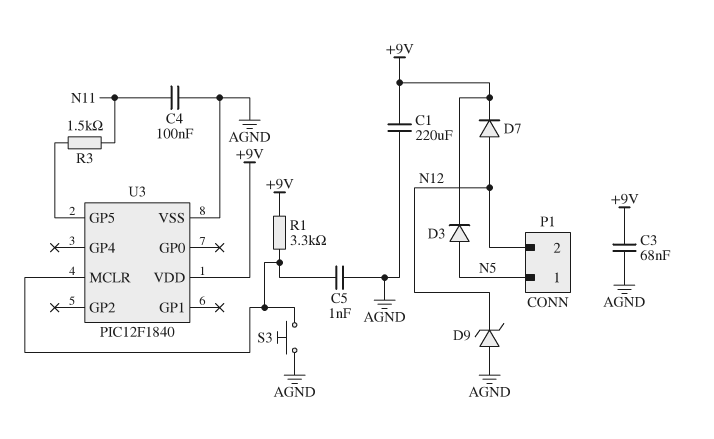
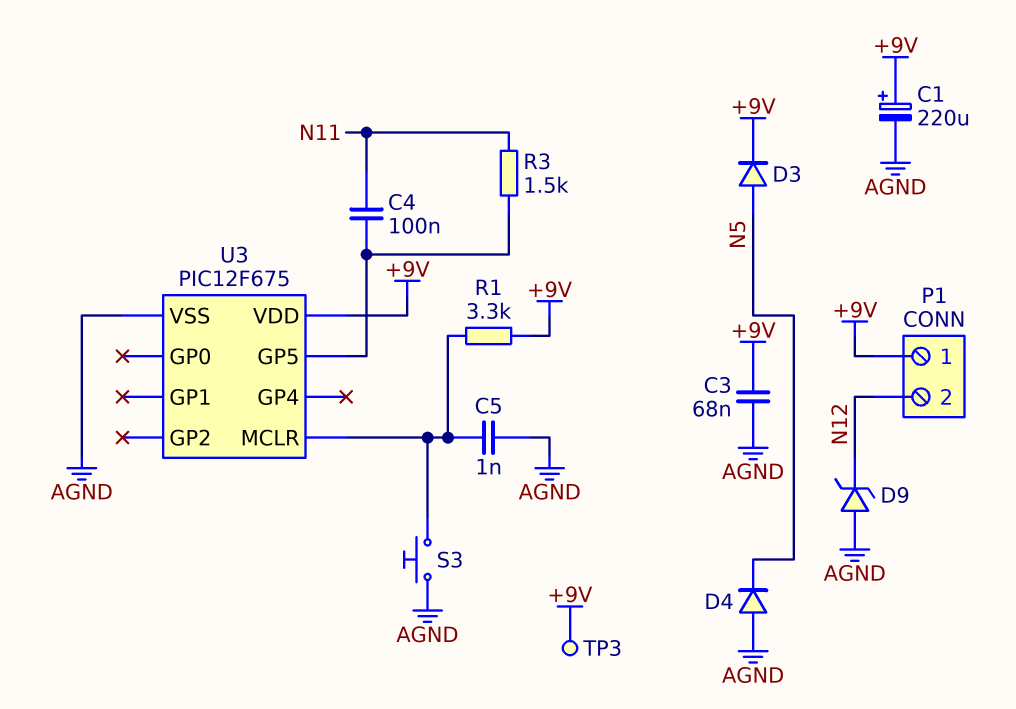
C1: 220uF (+9V, AGND) -> 220uF (plus +9V, minus AGND)
C4: 100nF (AGND, N11) -> 100nF (N11, U3/GP5)
D4: none -> diode (A AGND, K N5)
D7: diode (A N12, K +9V) -> none
P1 pin 1: N5 -> +9V
TP3: none -> test point (+9V)
U3: PIC12F1840 -> PIC12F675

